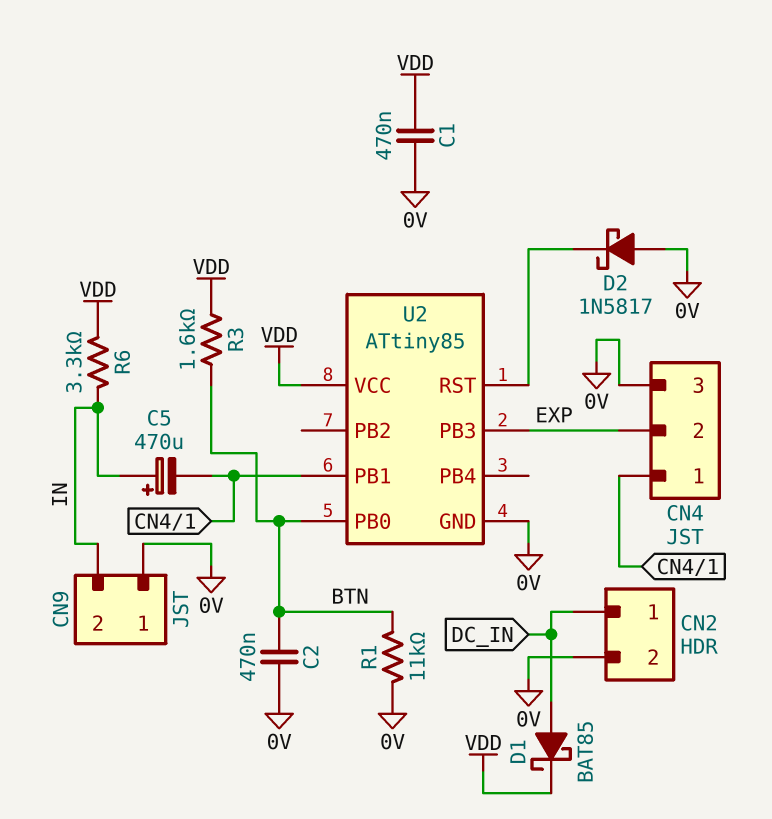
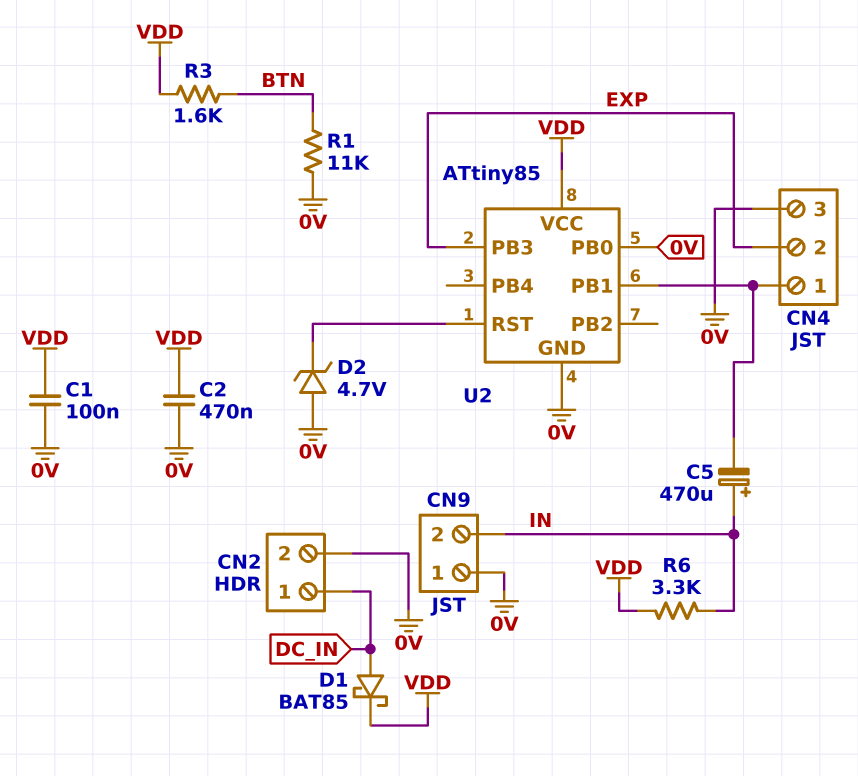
C1: 470nF (0V, VDD) -> 100nF (0V, VDD)
C2: 470nF (0V, BTN) -> 470nF (0V, VDD)
D2: schottky 1N5817 (A 0V, K U2/RST) -> zener 4.7V (A 0V, K U2/RST)
U2 pin PB0: BTN -> 0V

